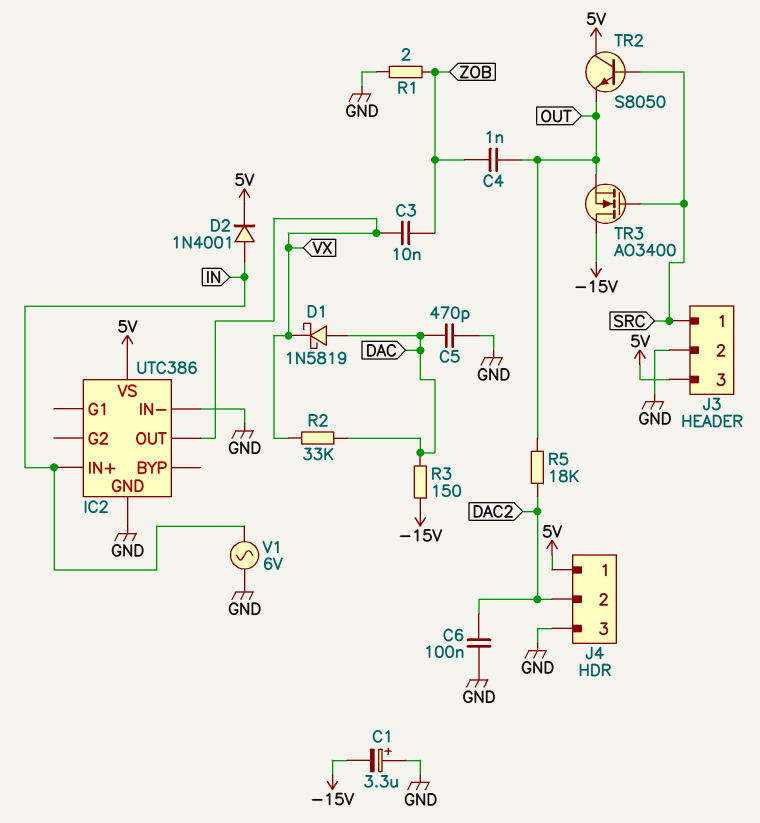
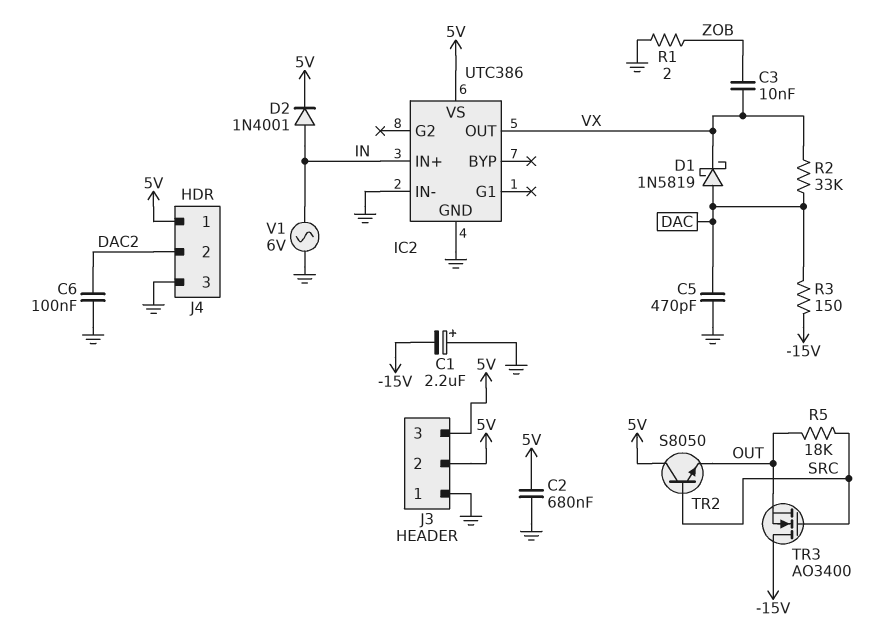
C1: 3.3uF (plus GND, minus -15V) -> 2.2uF (plus GND, minus -15V)
C2: none -> 680nF (5V, GND)
C4: 1nF (OUT, ZOB) -> none
J3 pin 1: SRC -> GND
J3 pin 2: GND -> 5V
R5: 18k (DAC2, OUT) -> 18k (OUT, SRC)

